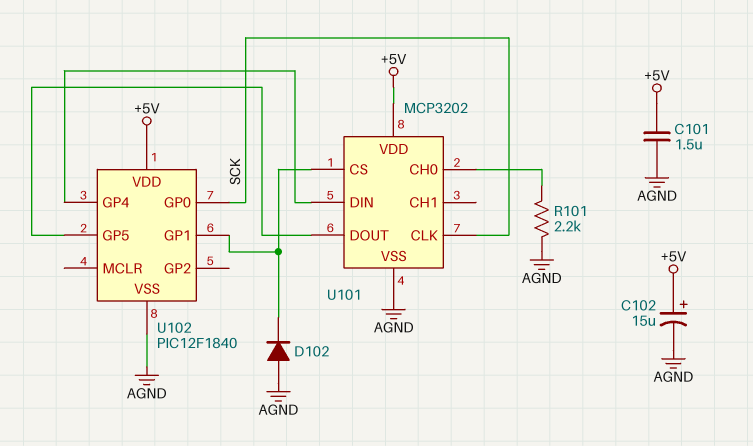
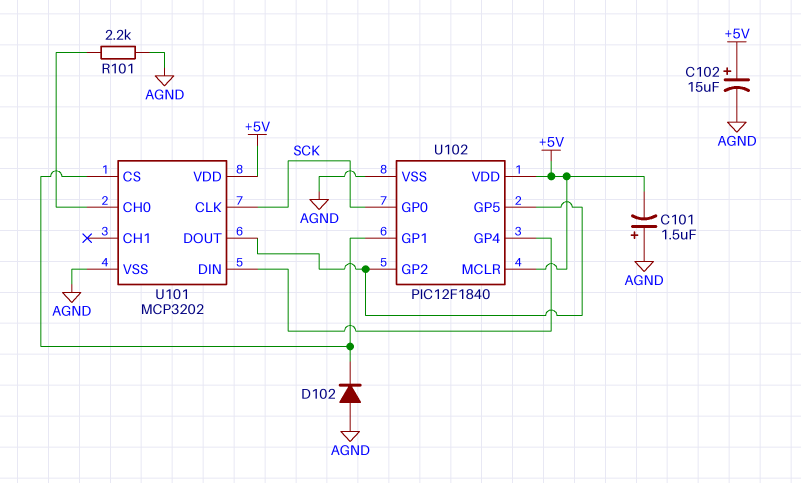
C101: 1.5uF (+5V, AGND) -> 1.5uF (plus AGND, minus +5V)
U102 pin GP2: none -> U101/DOUT
U102 pin MCLR: none -> +5V

